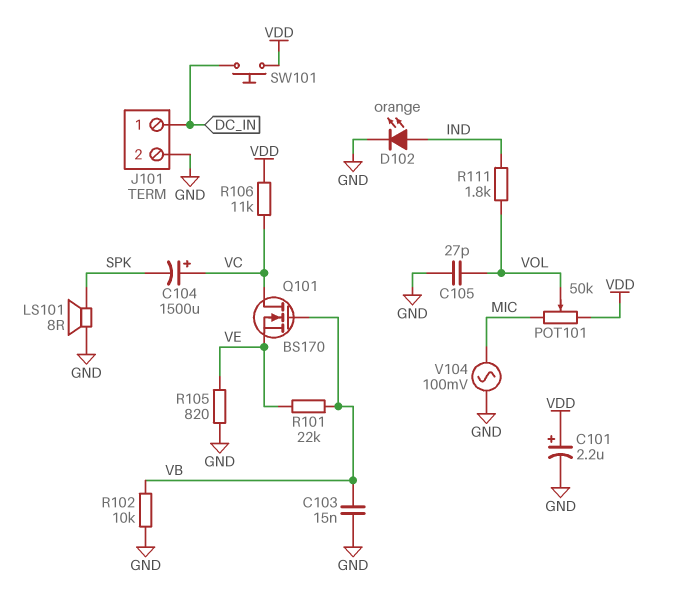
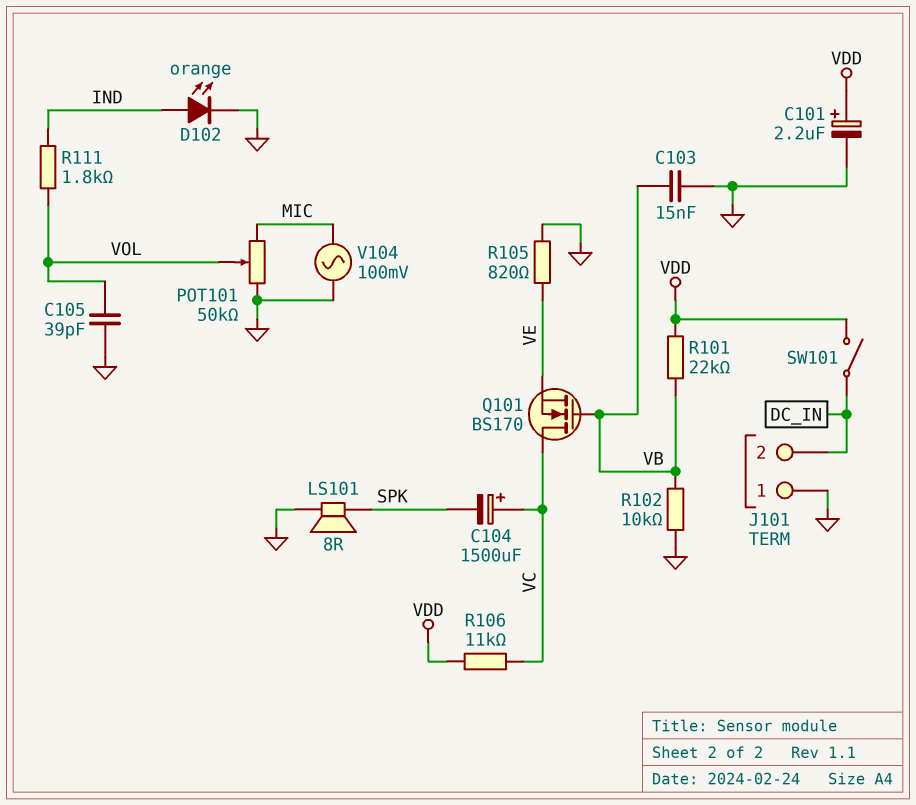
C105: 27pF (GND, VOL) -> 39pF (GND, VOL)
J101 pin 1: DC_IN -> GND
J101 pin 2: GND -> DC_IN
POT101: 50k (MIC, VDD, wiper VOL) -> 50k (GND, MIC, wiper VOL)
R101: 22k (VB, VE) -> 22k (VB, VDD)
SW101: button (DC_IN, VDD) -> switch (DC_IN, VDD)

